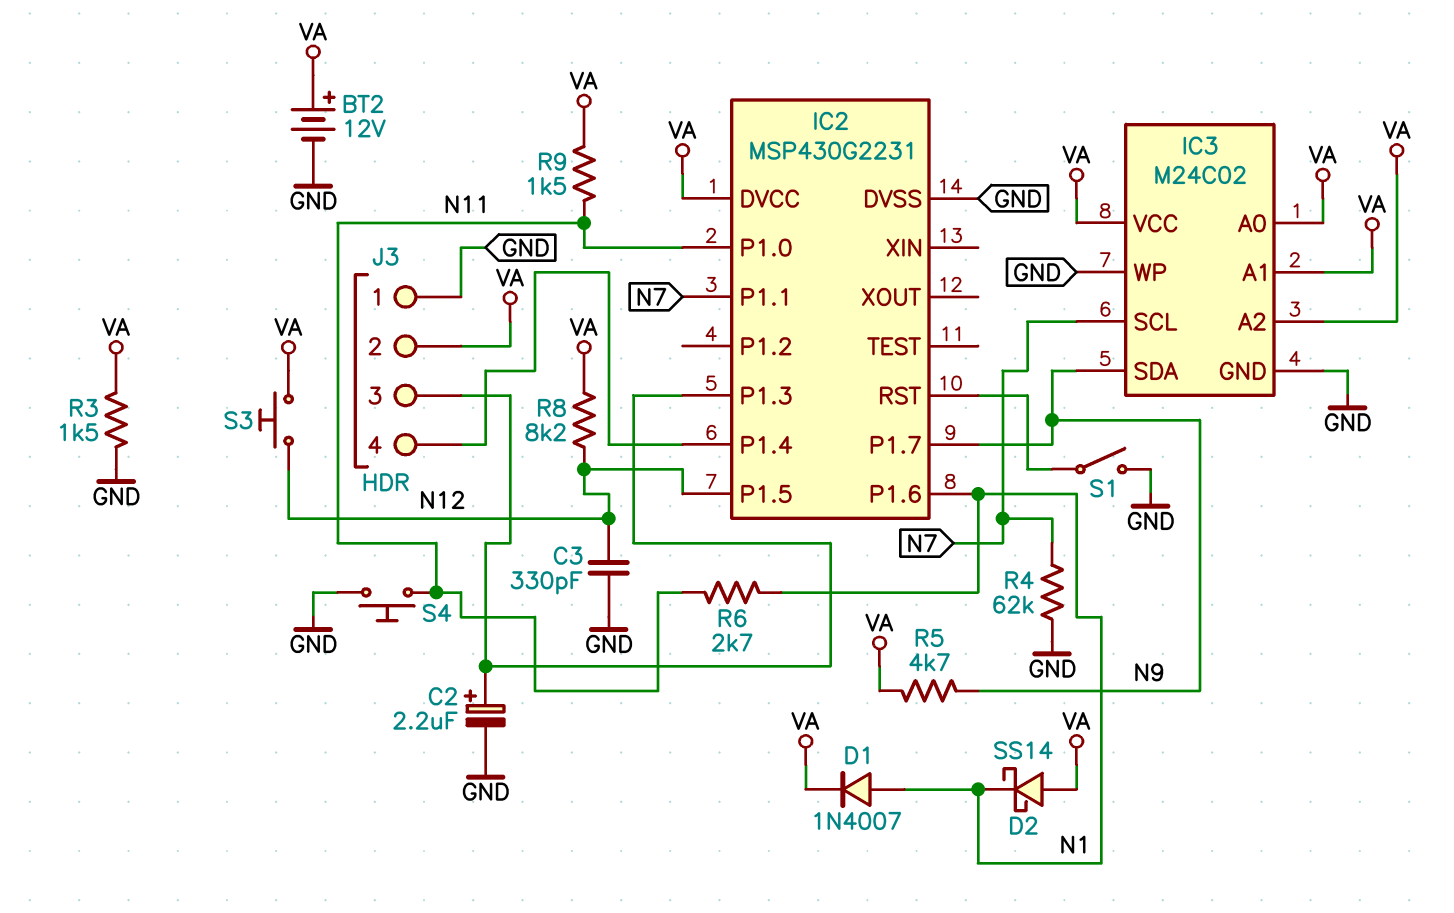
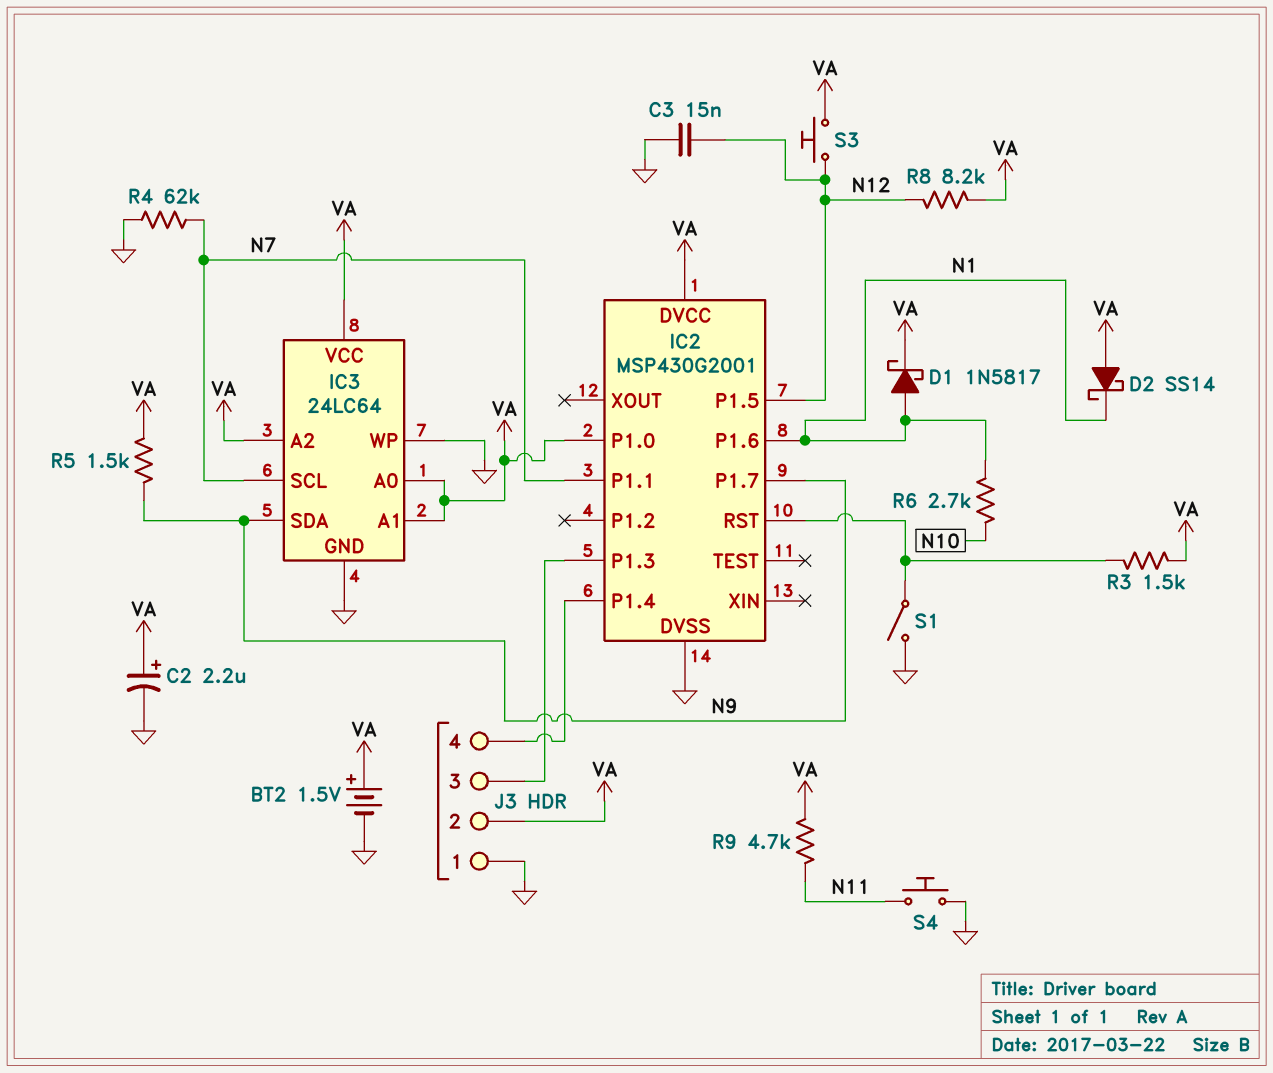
BT2: 12V (plus VA, minus GND) -> 1.5V (plus VA, minus GND)
C2: 2.2uF (plus IC2/P1.3, minus GND) -> 2.2uF (plus VA, minus GND)
C3: 330pF (GND, N12) -> 15nF (GND, N12)
D1: diode 1N4007 (A N1, K VA) -> schottky 1N5817 (A N1, K VA)
IC2: MSP430G2231 -> MSP430G2001
IC2 pin P1.0: N11 -> VA
IC3: M24C02 -> 24LC64
R3: 1.5k (GND, VA) -> 1.5k (IC2/RST, VA)
R5: 4.7k (N9, VA) -> 1.5k (N9, VA)
R6: 2.7k (N1, N11) -> 2.7k (N1, N10)
R9: 1.5k (N11, VA) -> 4.7k (N11, VA)

